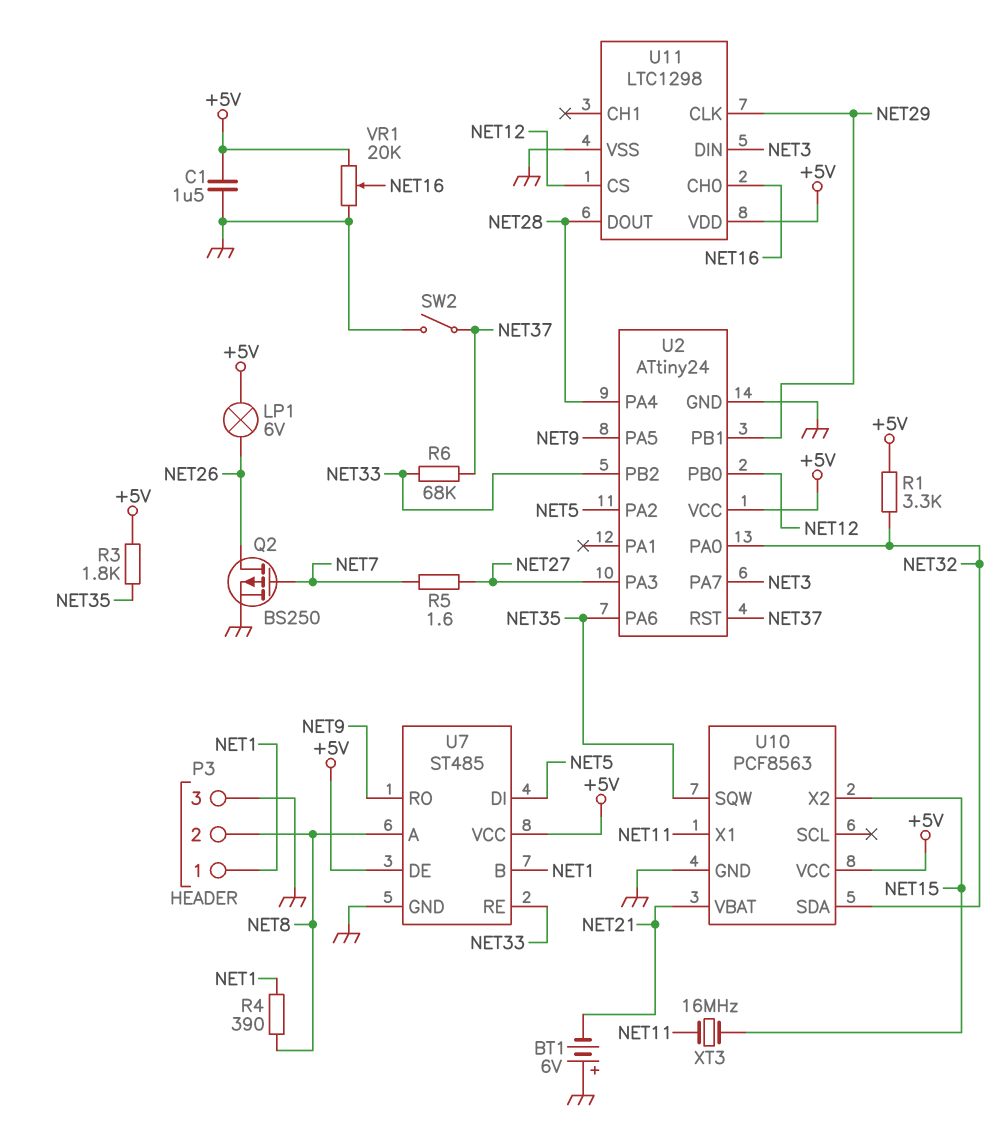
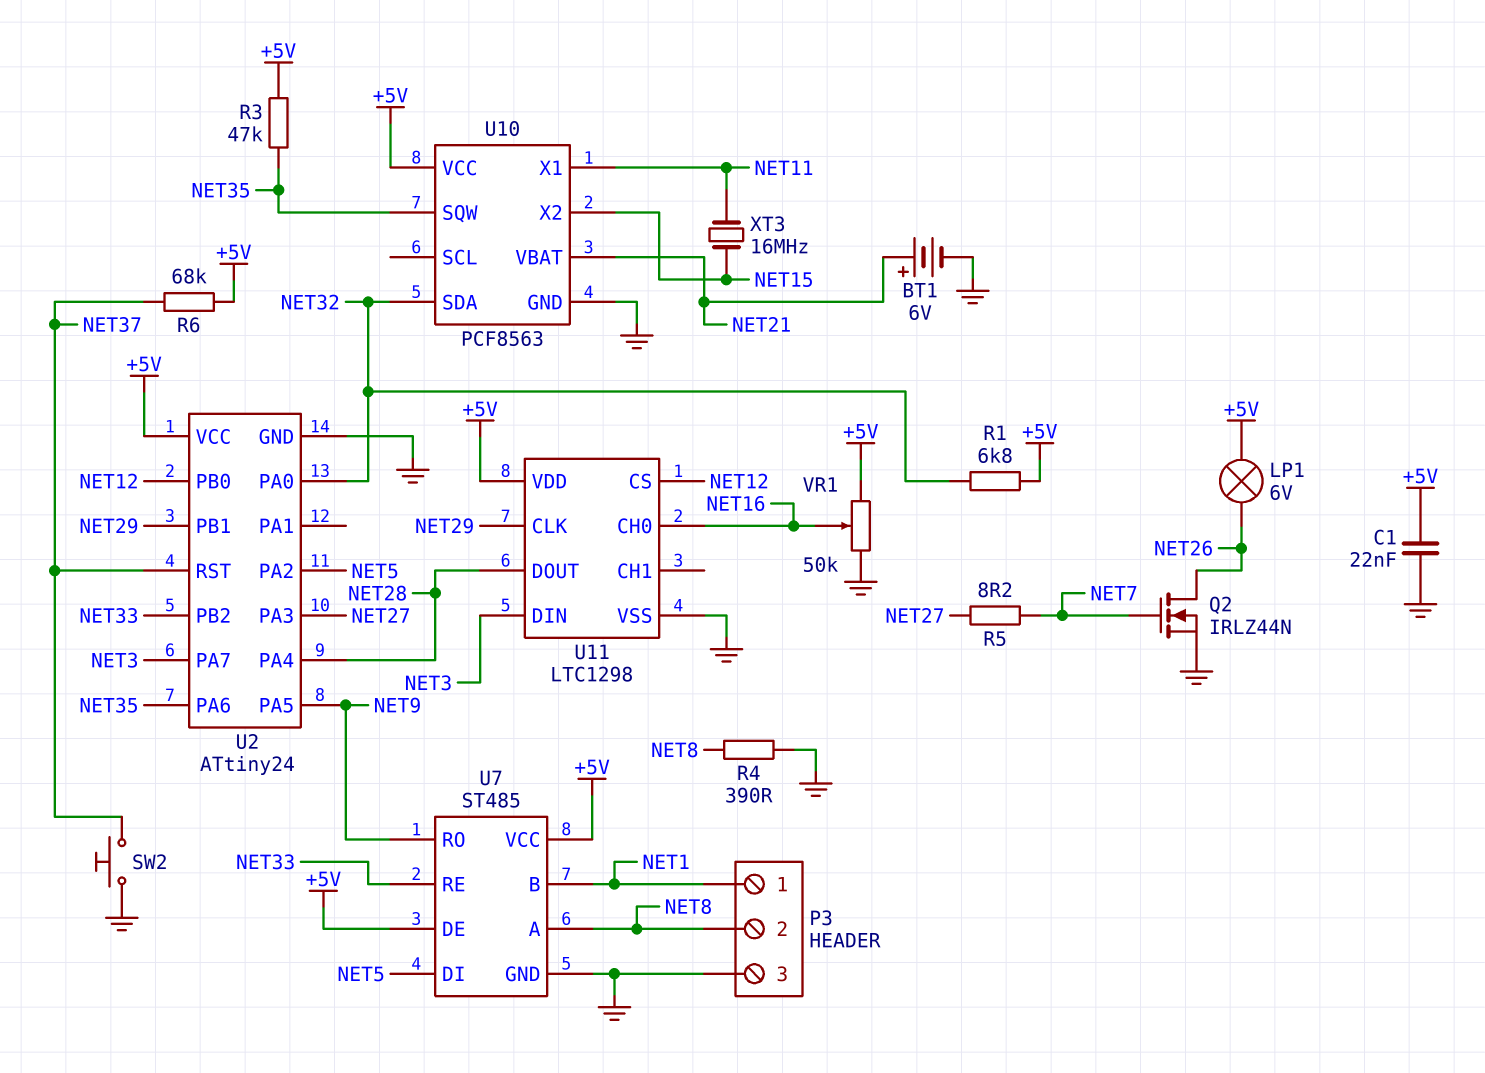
BT1: 6V (plus GND, minus NET21) -> 6V (plus NET21, minus GND)
C1: 1.5uF (+5V, GND) -> 22nF (+5V, GND)
Q2: PMOS BS250 (G NET7, D NET26, S GND) -> NMOS IRLZ44N (G NET7, D NET26, S GND)
R1: 3.3k (+5V, NET32) -> 6.8k (+5V, NET32)
R3: 1.8k (+5V, NET35) -> 47k (+5V, NET35)
R4: 390 (NET1, NET8) -> 390 (GND, NET8)
R5: 1.6 (NET7, NET27) -> 8.2 (NET7, NET27)
R6: 68k (NET33, NET37) -> 68k (+5V, NET37)
SW2: switch (GND, NET37) -> button (GND, NET37)
VR1: 20k (+5V, GND, wiper NET16) -> 50k (+5V, GND, wiper NET16)

